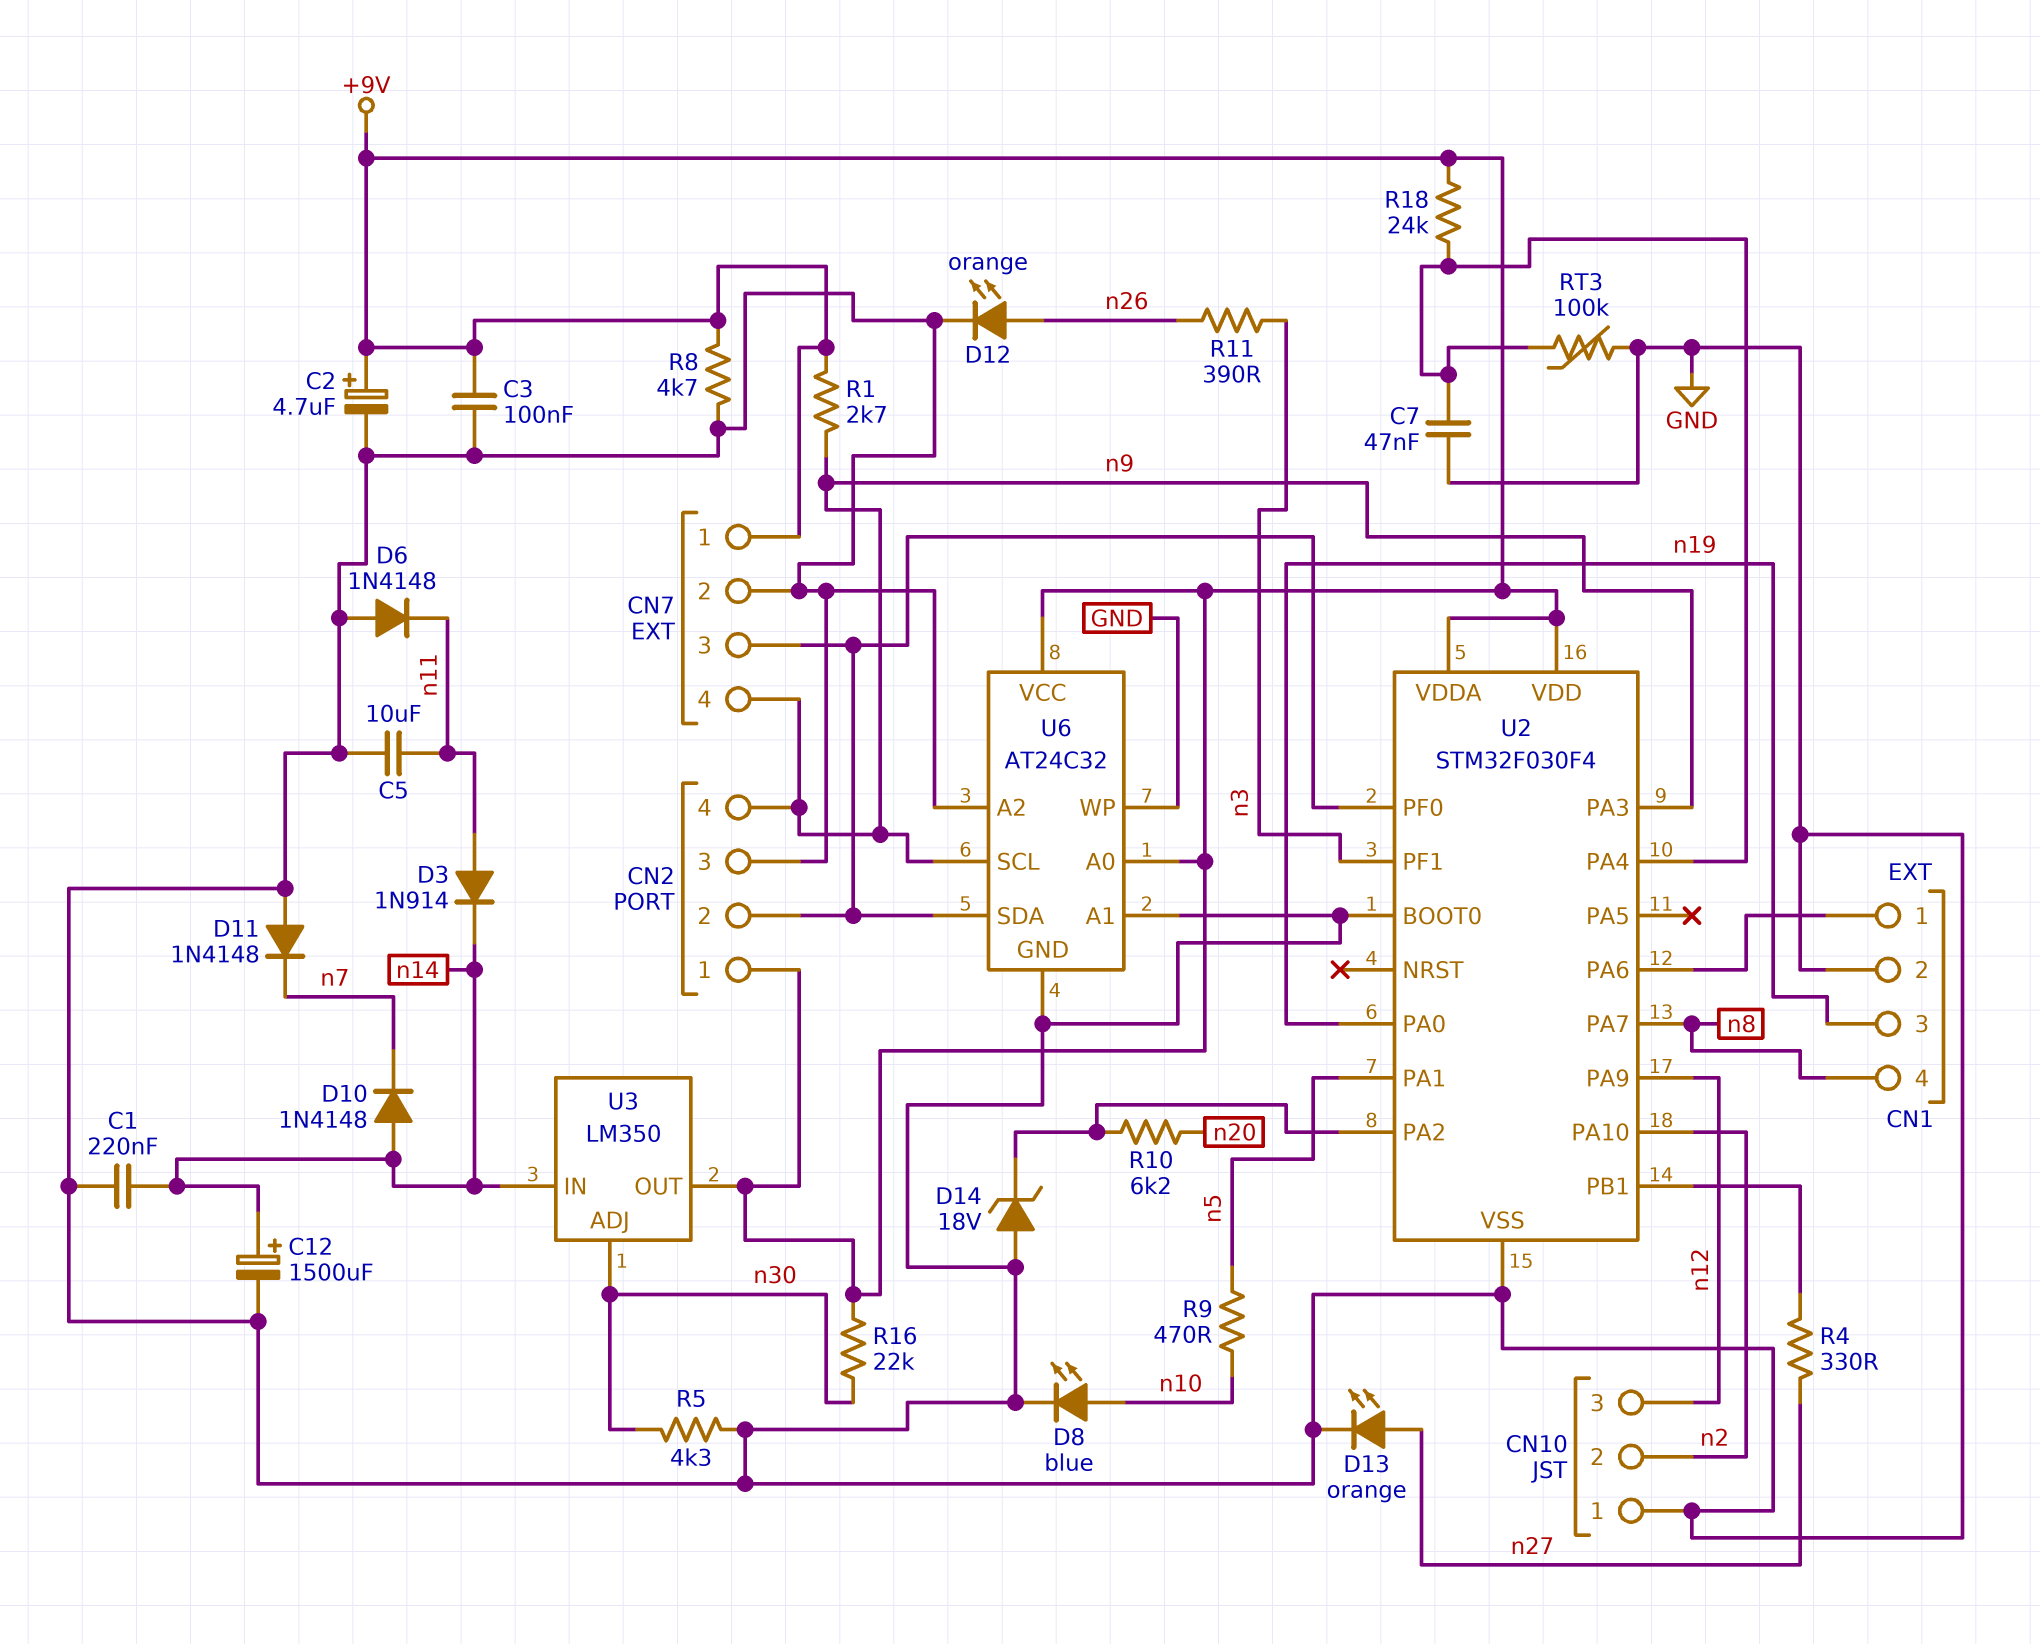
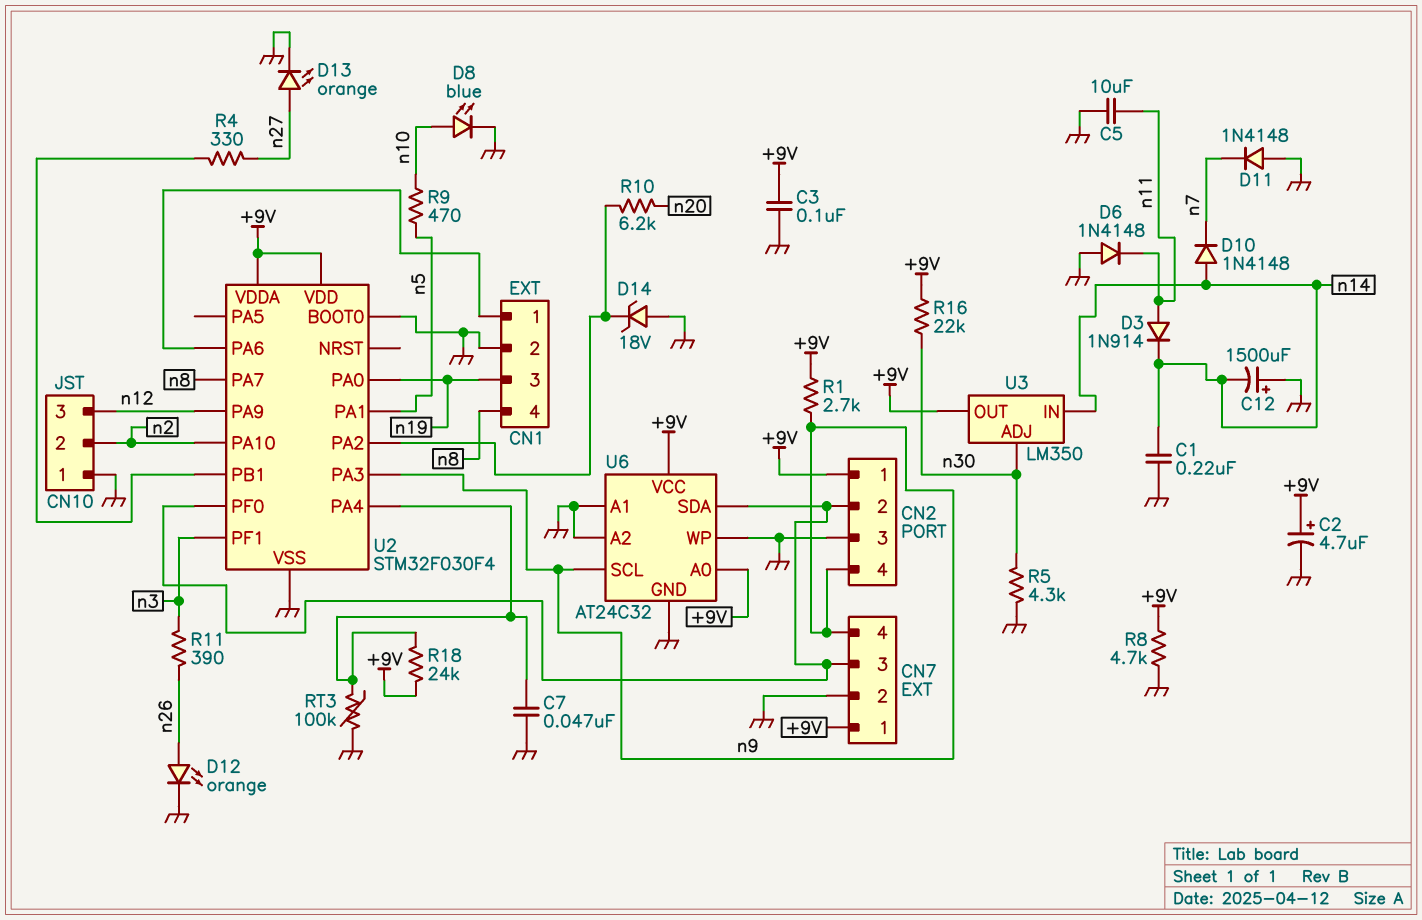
C12: 1500uF (plus n14, minus GND) -> 1500uF (plus GND, minus n14)

